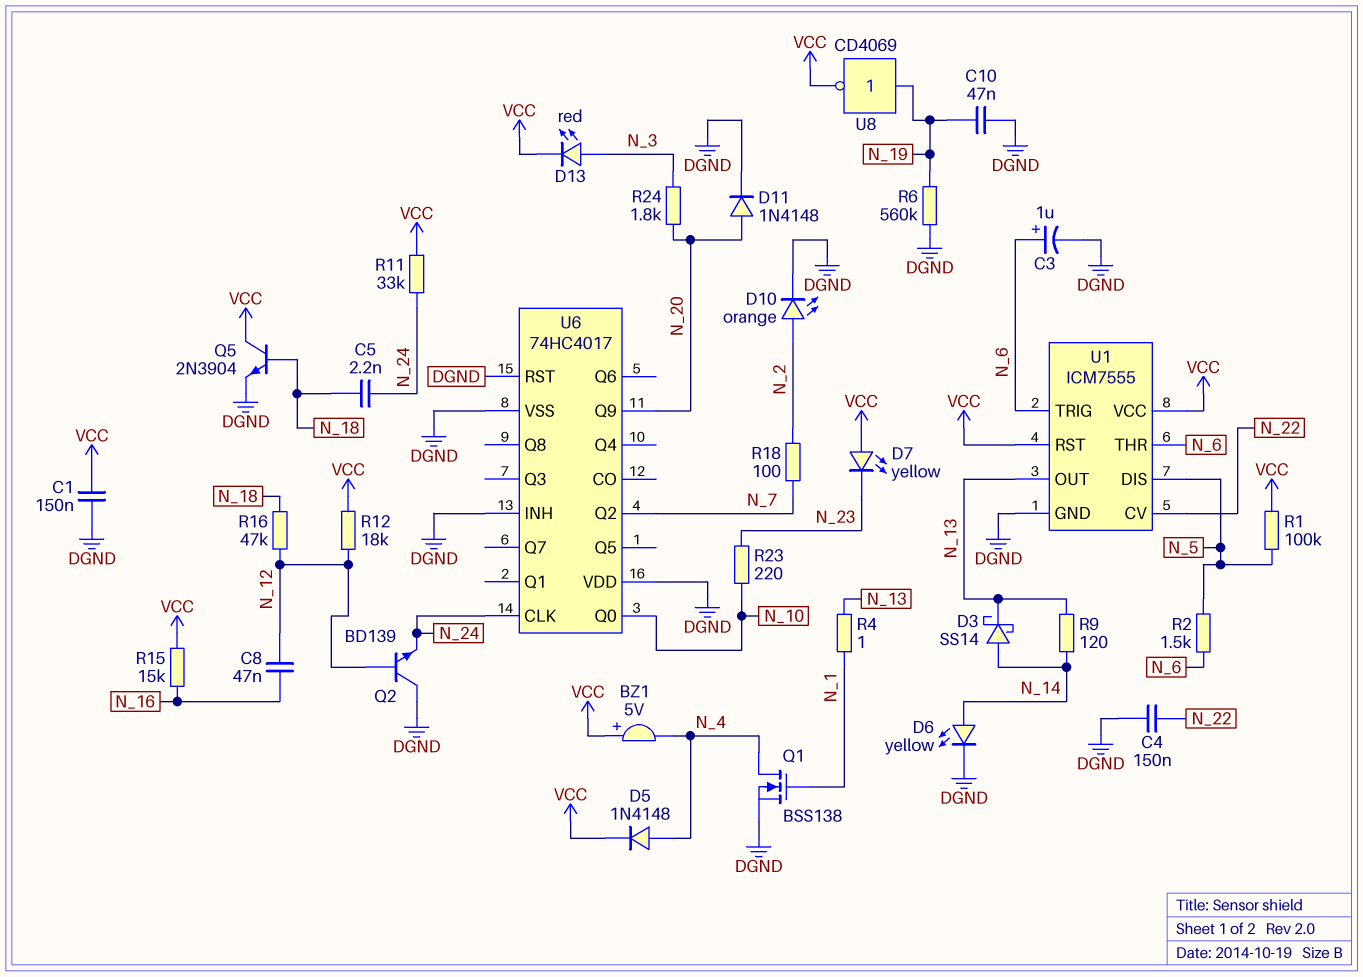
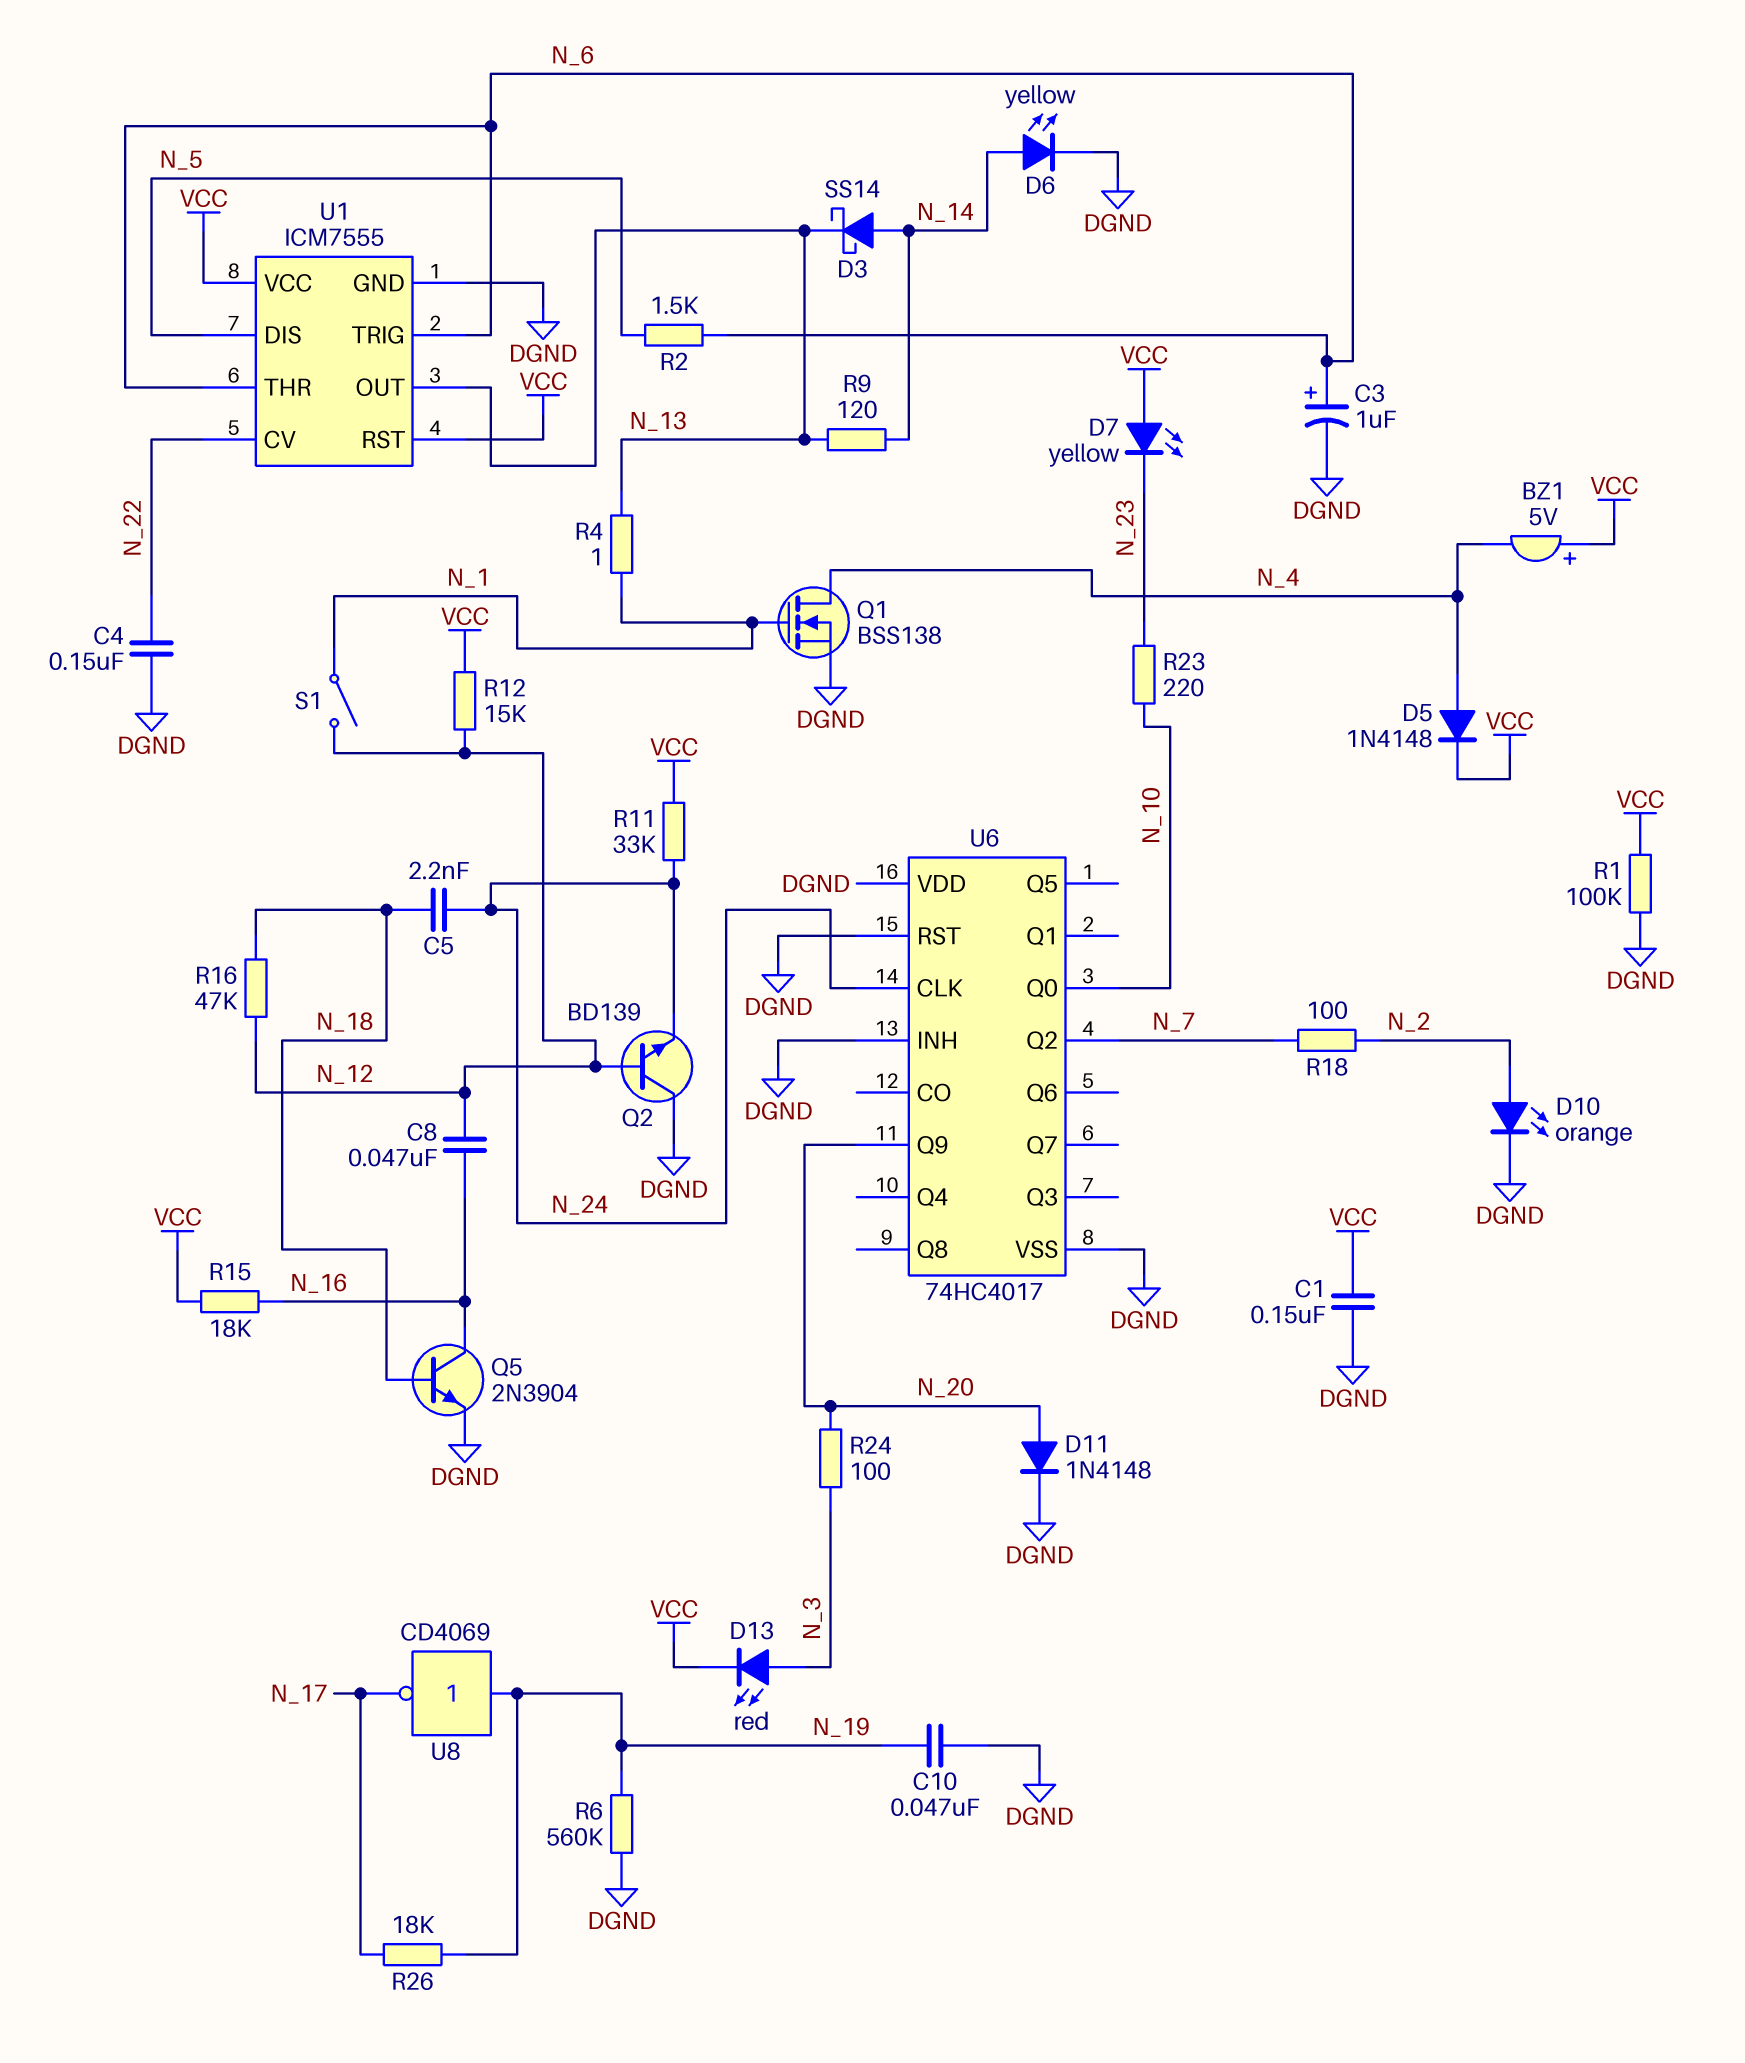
Q5: NPN 2N3904 (B N_18, C VCC, E DGND) -> NPN 2N3904 (B N_18, C N_16, E DGND)
R1: 100k (N_5, VCC) -> 100k (DGND, VCC)
R12: 18k (N_12, VCC) -> 15k (N_12, VCC)
R15: 15k (N_16, VCC) -> 18k (N_16, VCC)
R24: 1.8k (N_3, N_20) -> 100 (N_3, N_20)
R26: none -> 18k (N_17, N_19)
S1: none -> switch (N_1, N_12)
U8: NOT CD4069 (in N_19, out VCC) -> NOT CD4069 (in N_19, out N_17)

